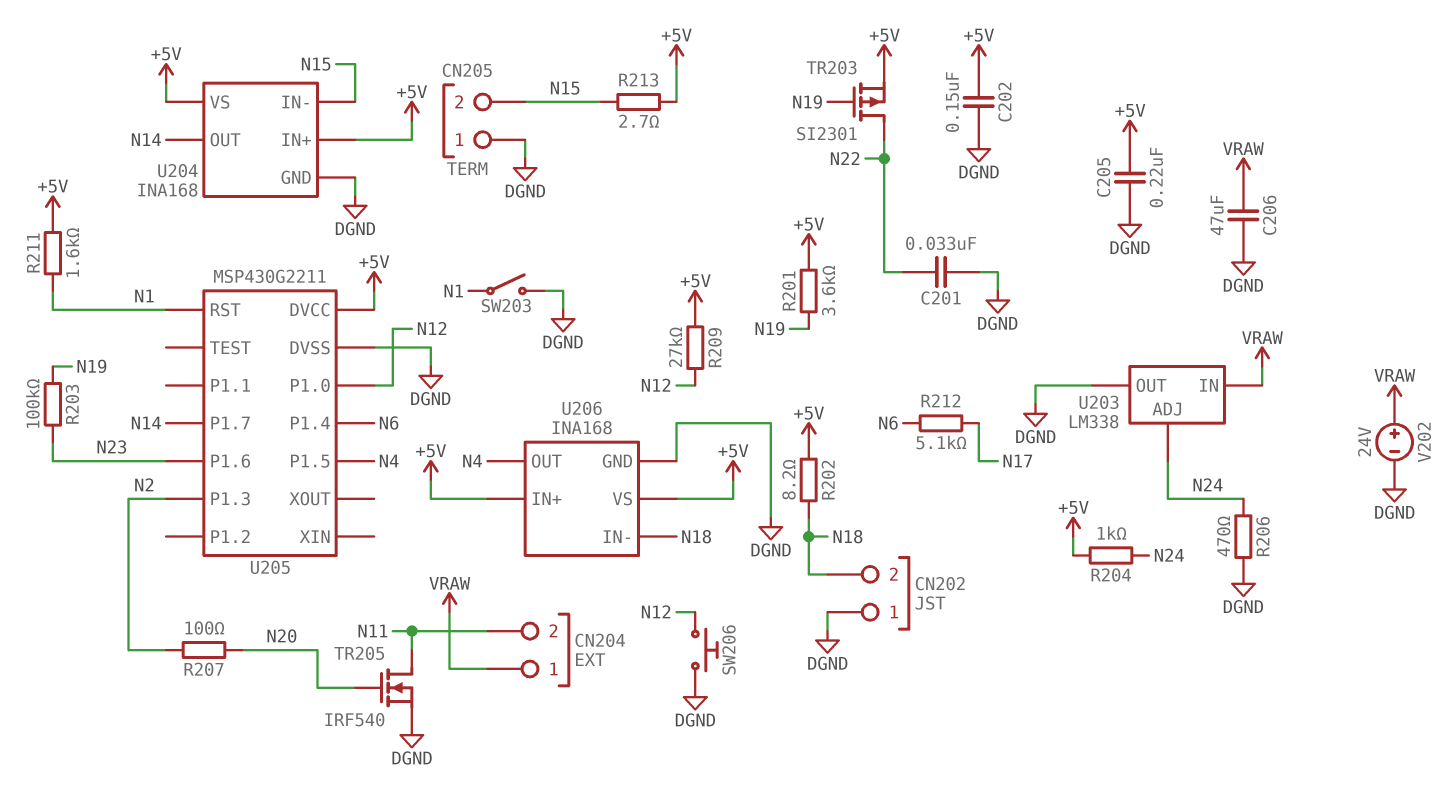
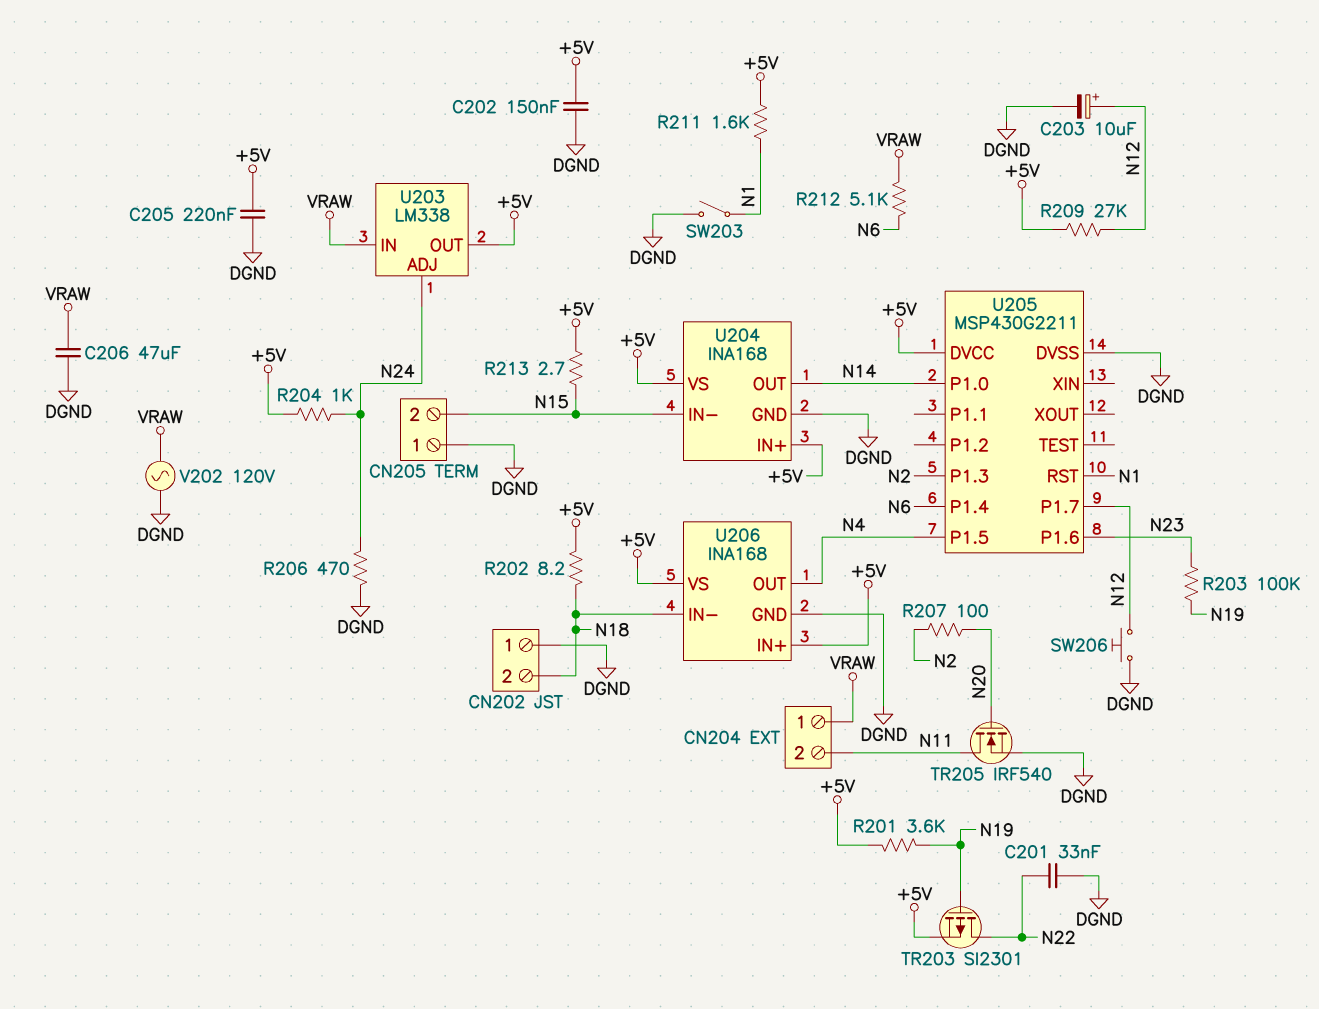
C203: none -> 10uF (plus N12, minus DGND)
R212: 5.1k (N6, N17) -> 5.1k (N6, VRAW)
U203 pin OUT: DGND -> +5V
U205 pin P1.0: N12 -> N14
U205 pin P1.7: N14 -> N12
V202: 24V (plus VRAW, minus DGND) -> AC 120V (DGND, VRAW)

